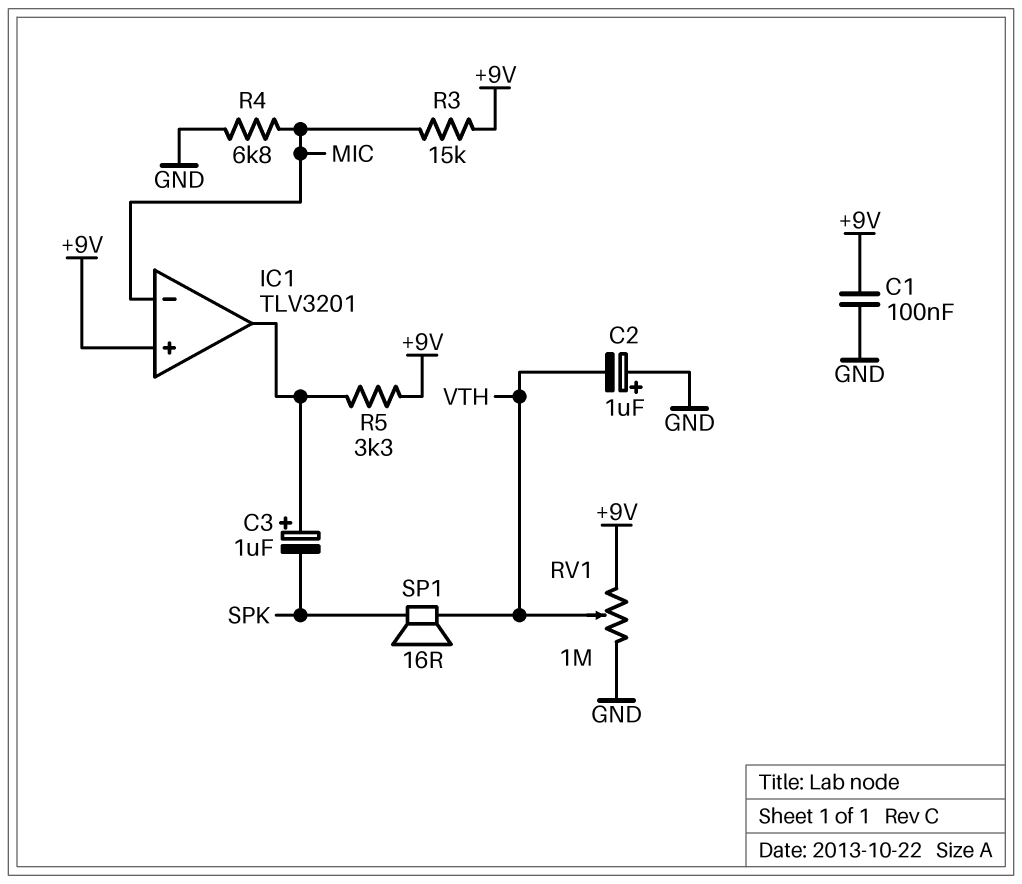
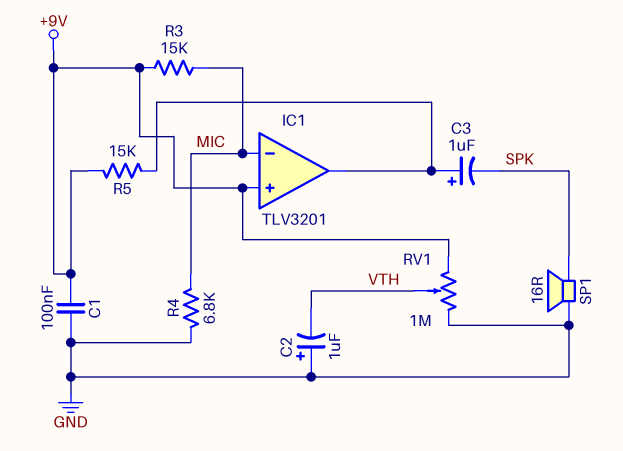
R5: 3.3k (+9V, IC1/out) -> 15k (+9V, IC1/out)
SP1: speaker 16R (SPK, VTH) -> speaker 16R (GND, SPK)

